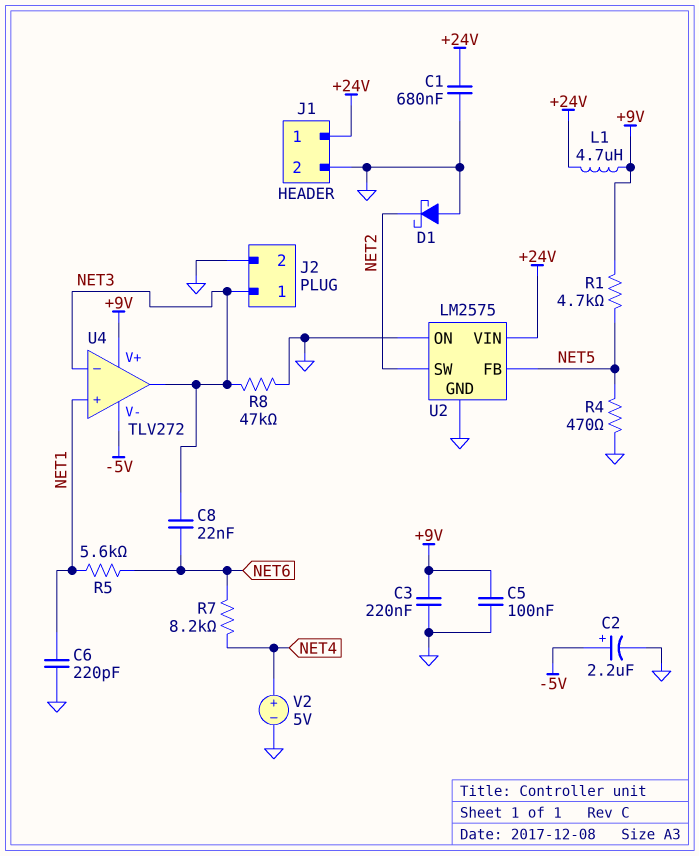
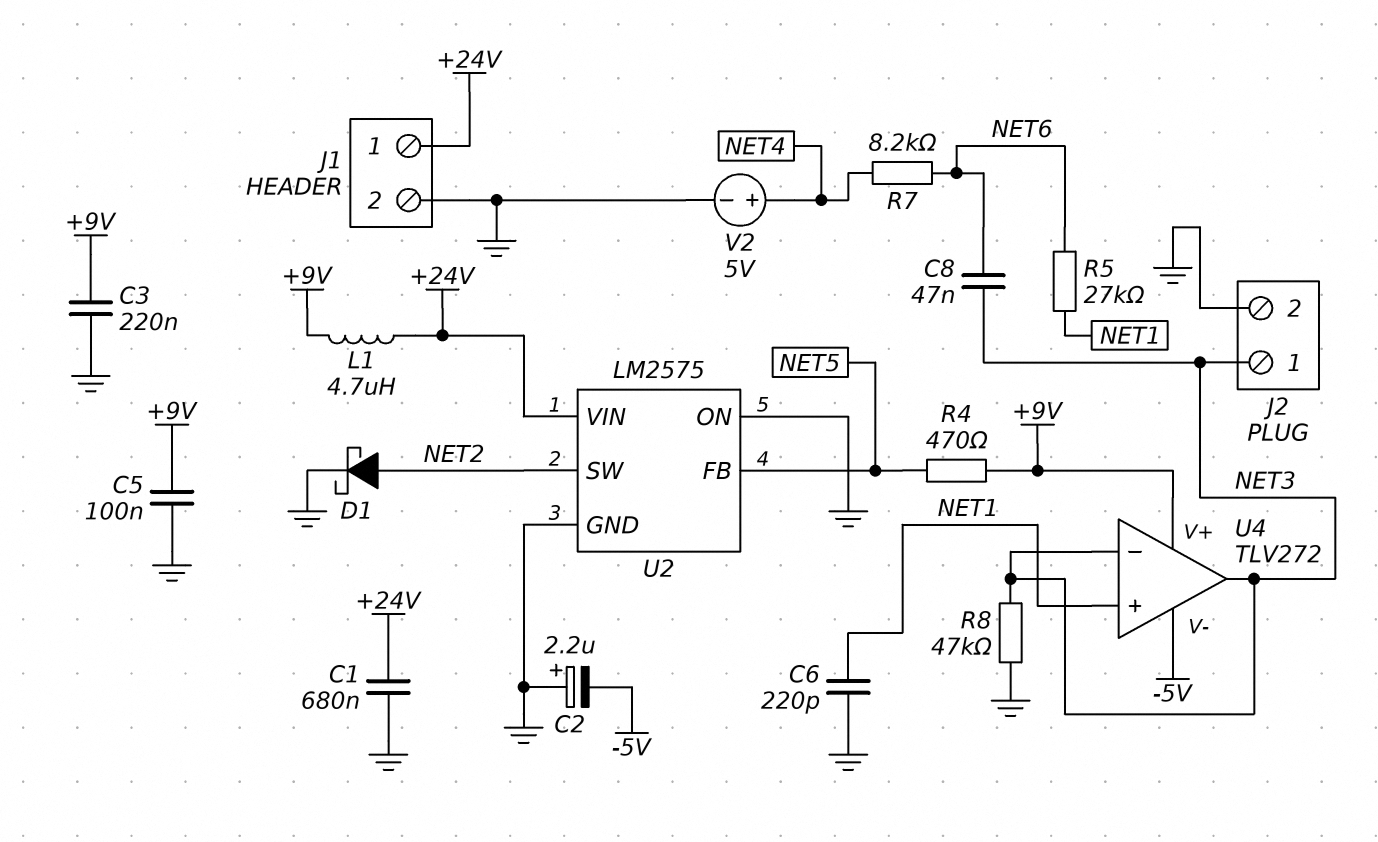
C2: 2.2uF (plus -5V, minus GND) -> 2.2uF (plus GND, minus -5V)
C8: 22nF (NET3, NET6) -> 47nF (NET3, NET6)
D1: schottky (A GND, K NET2) -> schottky (A NET2, K GND)
R1: 4.7k (+9V, NET5) -> none
R4: 470 (GND, NET5) -> 470 (+9V, NET5)
R5: 5.6k (NET1, NET6) -> 27k (NET1, NET6)

